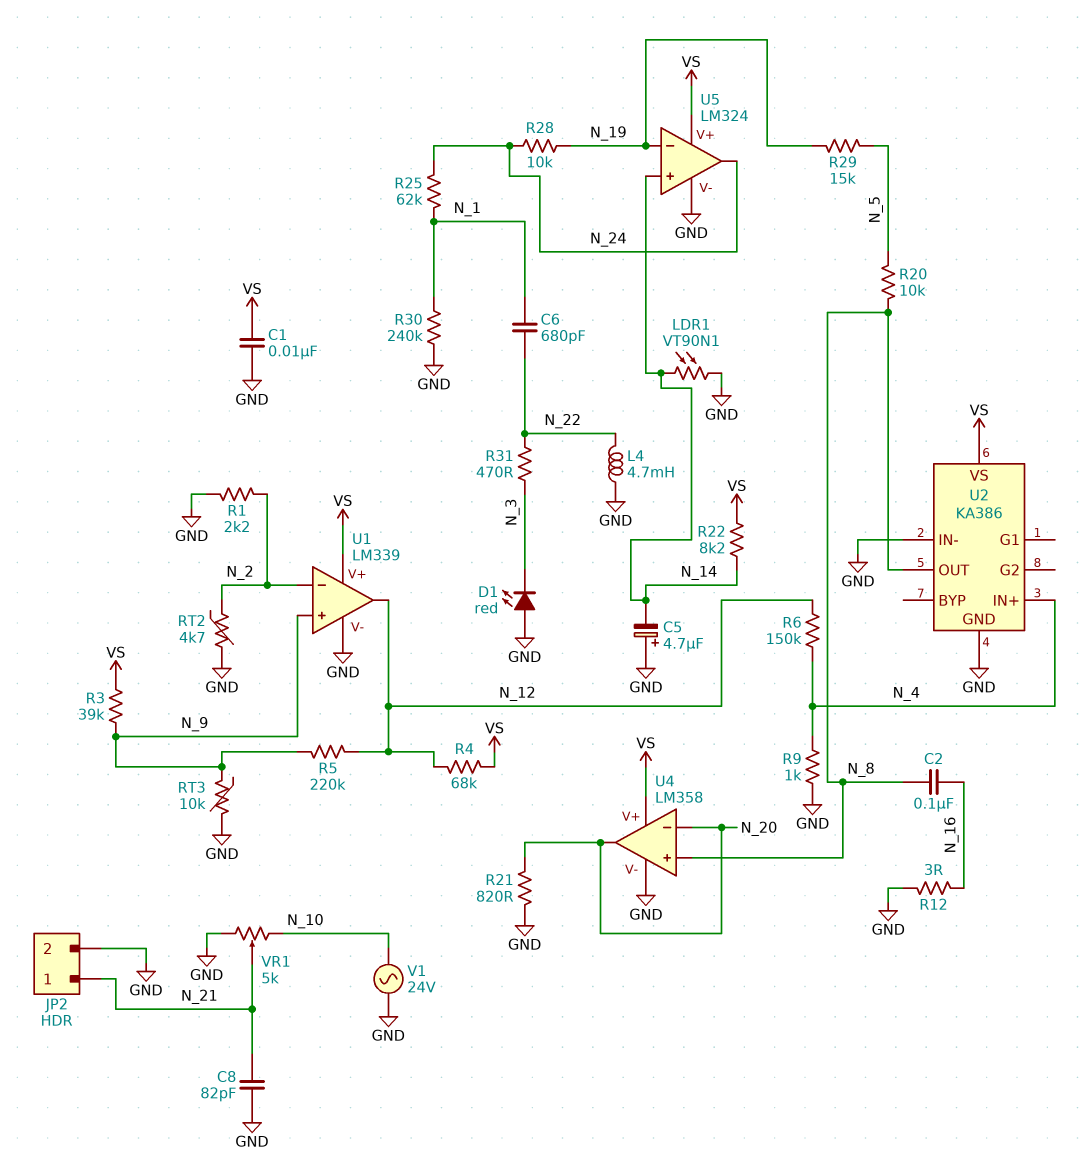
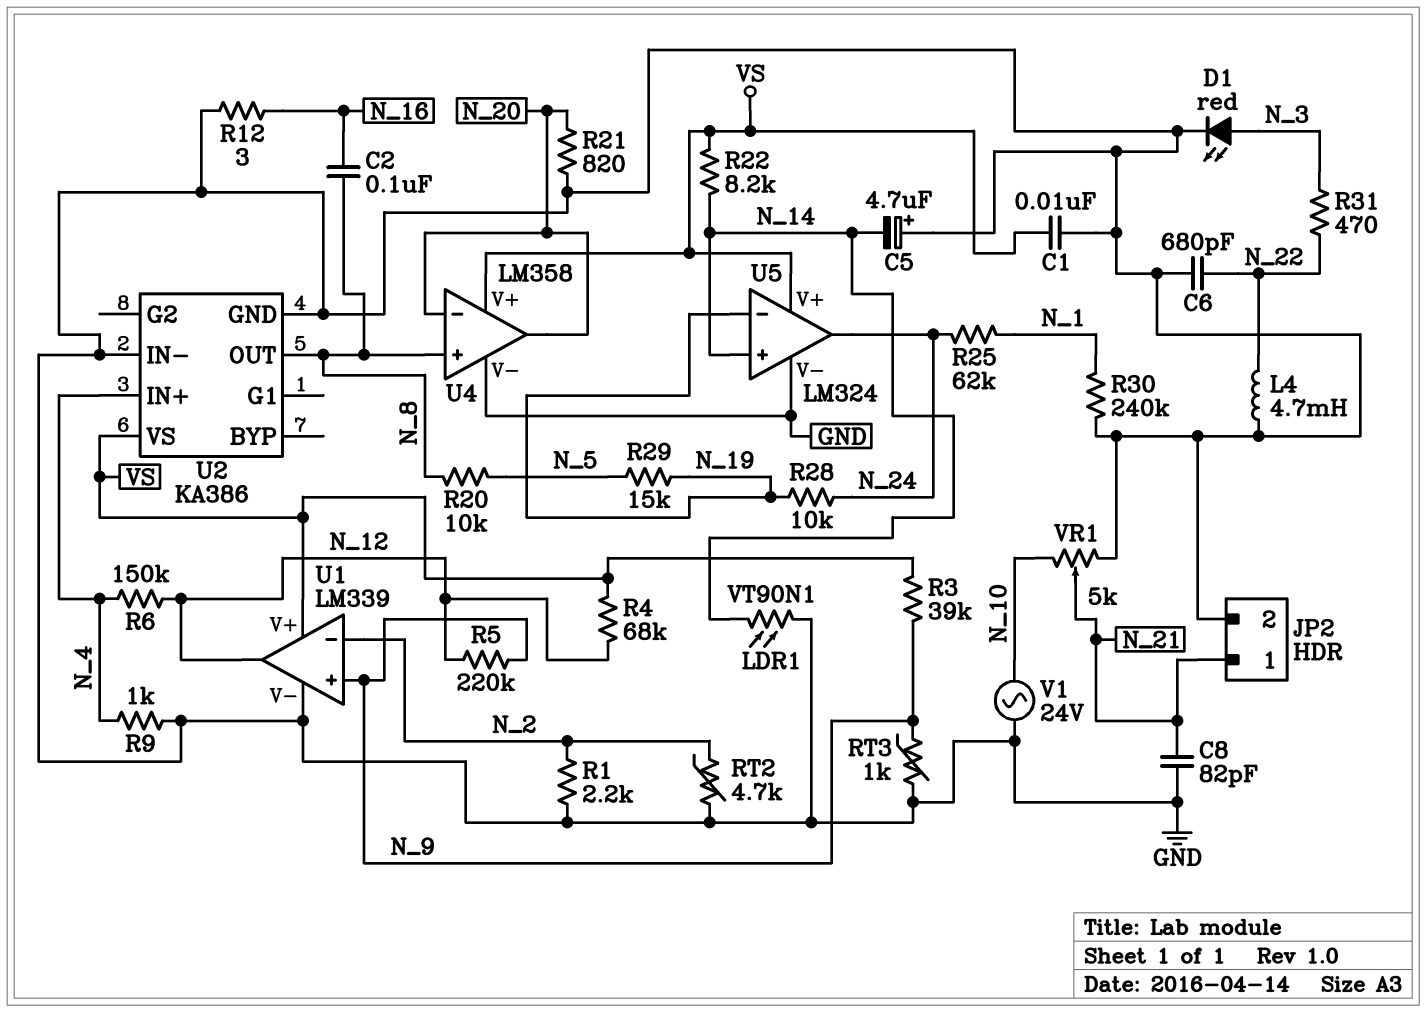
C6: 680pF (N_1, N_22) -> 680pF (GND, N_22)
D1: LED red (A GND, K N_3) -> LED red (A N_3, K GND)
RT3: 10k (GND, N_9) -> 1k (GND, N_9)

